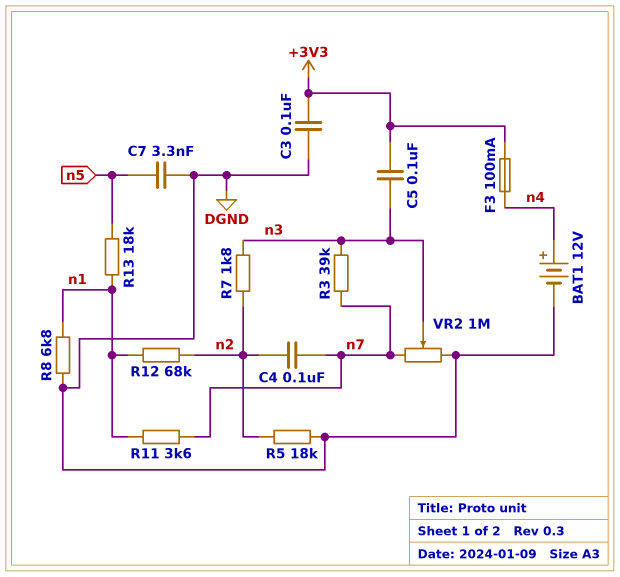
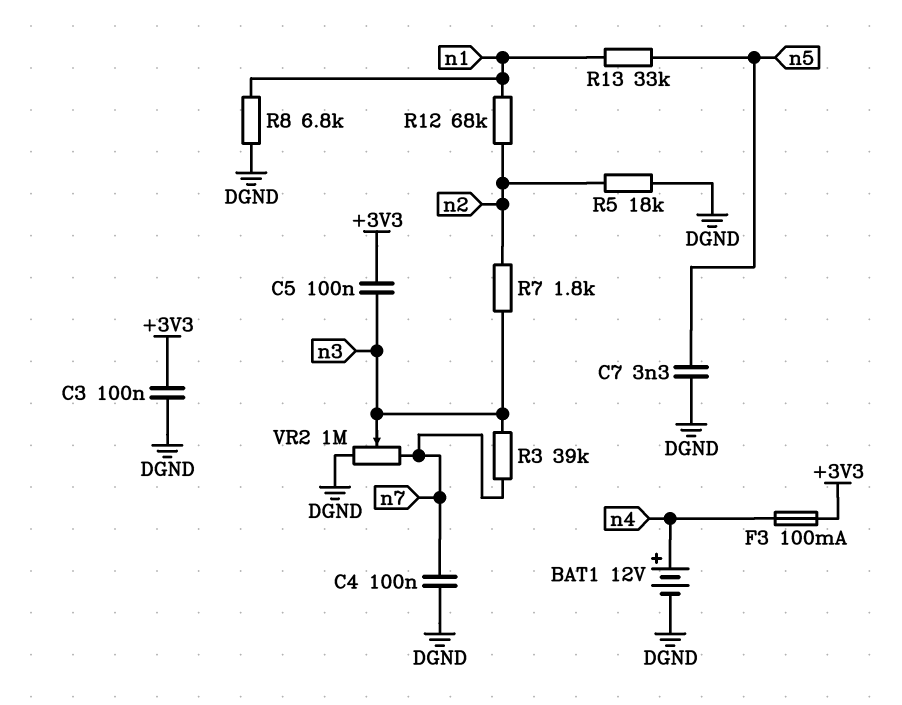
C4: 100nF (n2, n7) -> 100nF (DGND, n7)
R11: 3.6k (n1, n7) -> none
R13: 18k (n1, n5) -> 33k (n1, n5)

